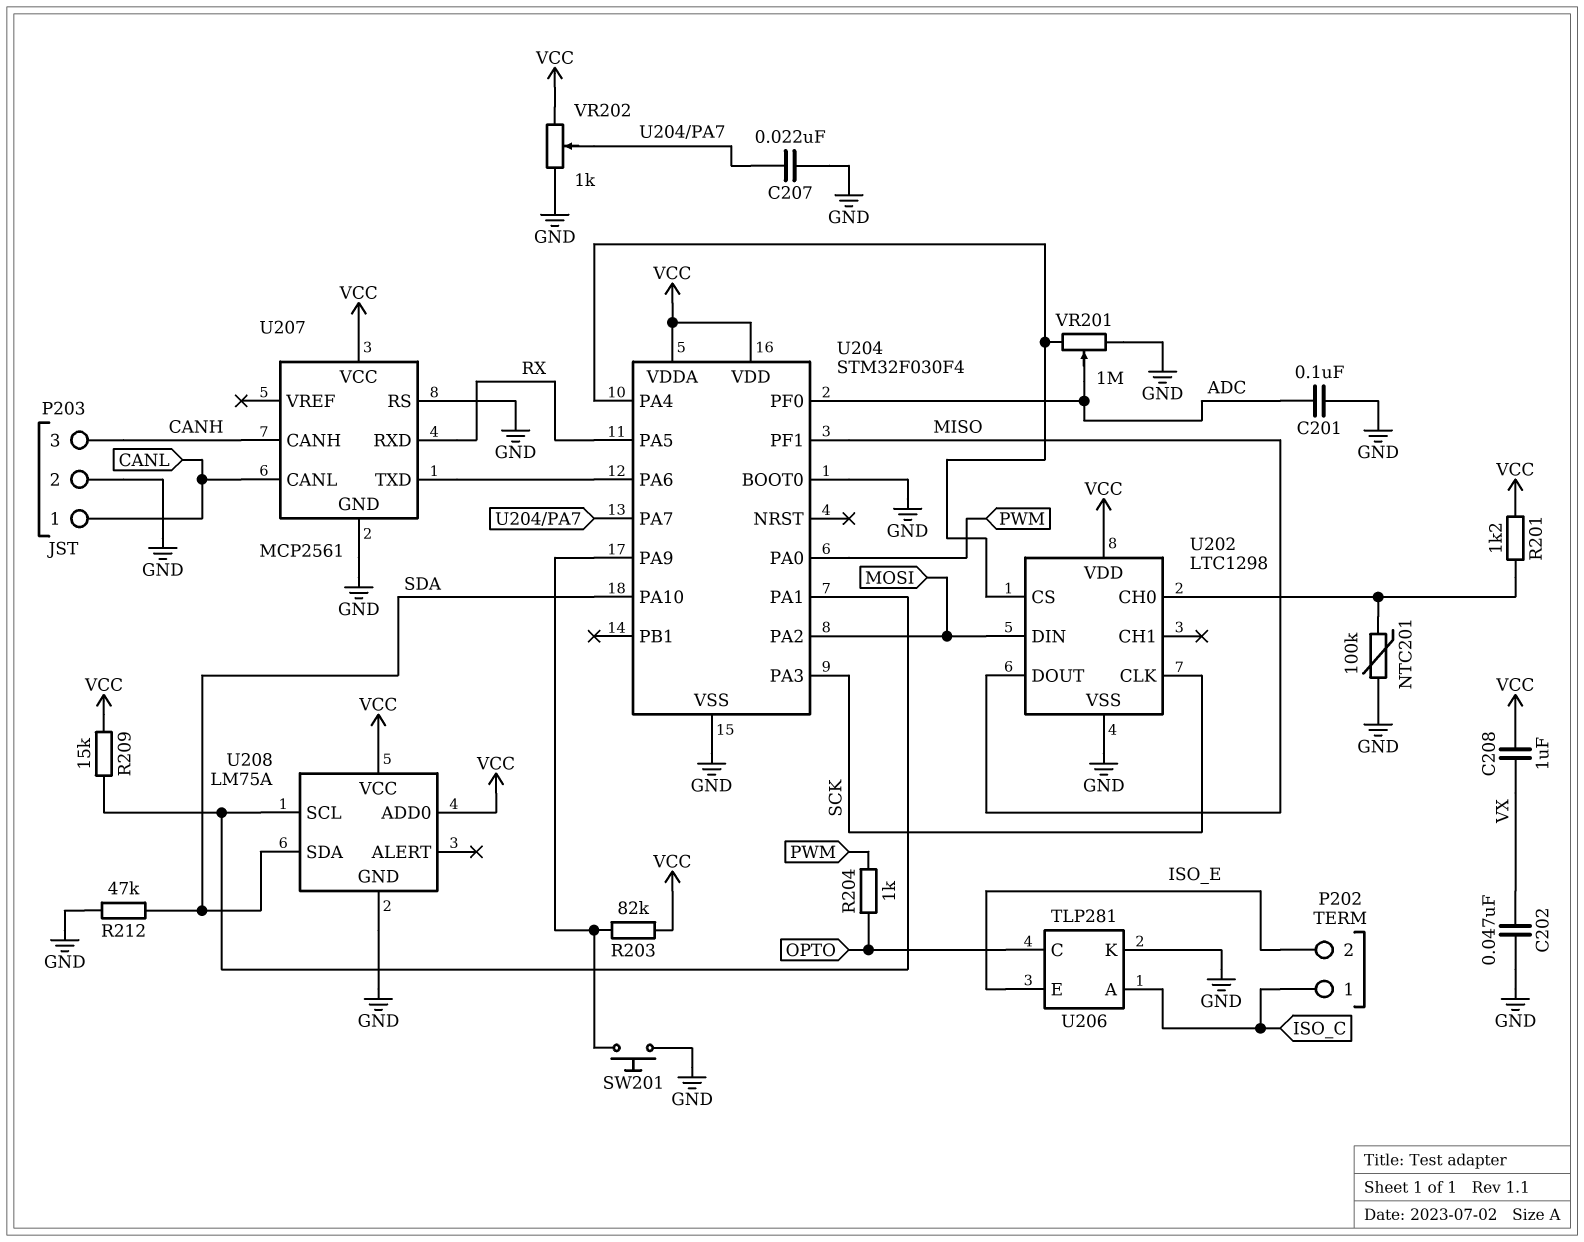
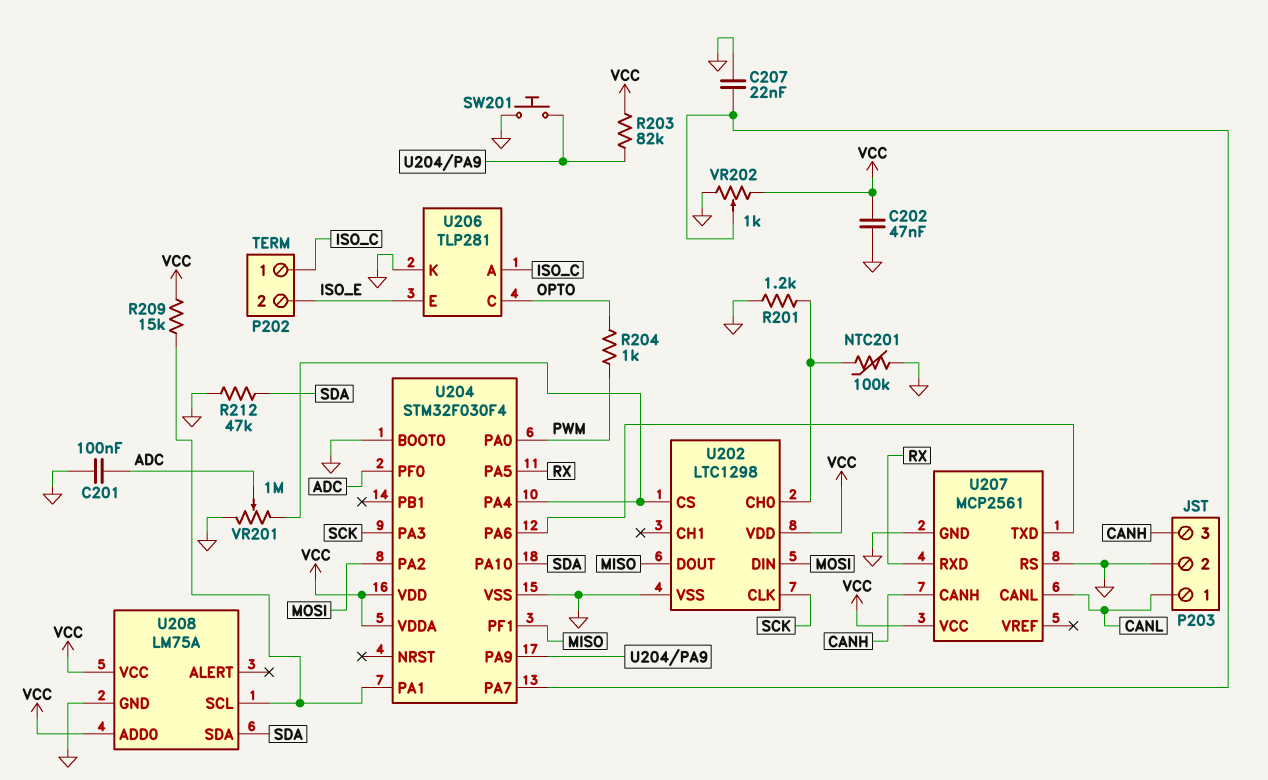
C202: 47nF (GND, VX) -> 47nF (GND, VCC)
C208: 1uF (VCC, VX) -> none
R201: 1.2k (U202/CH0, VCC) -> 1.2k (GND, U202/CH0)

